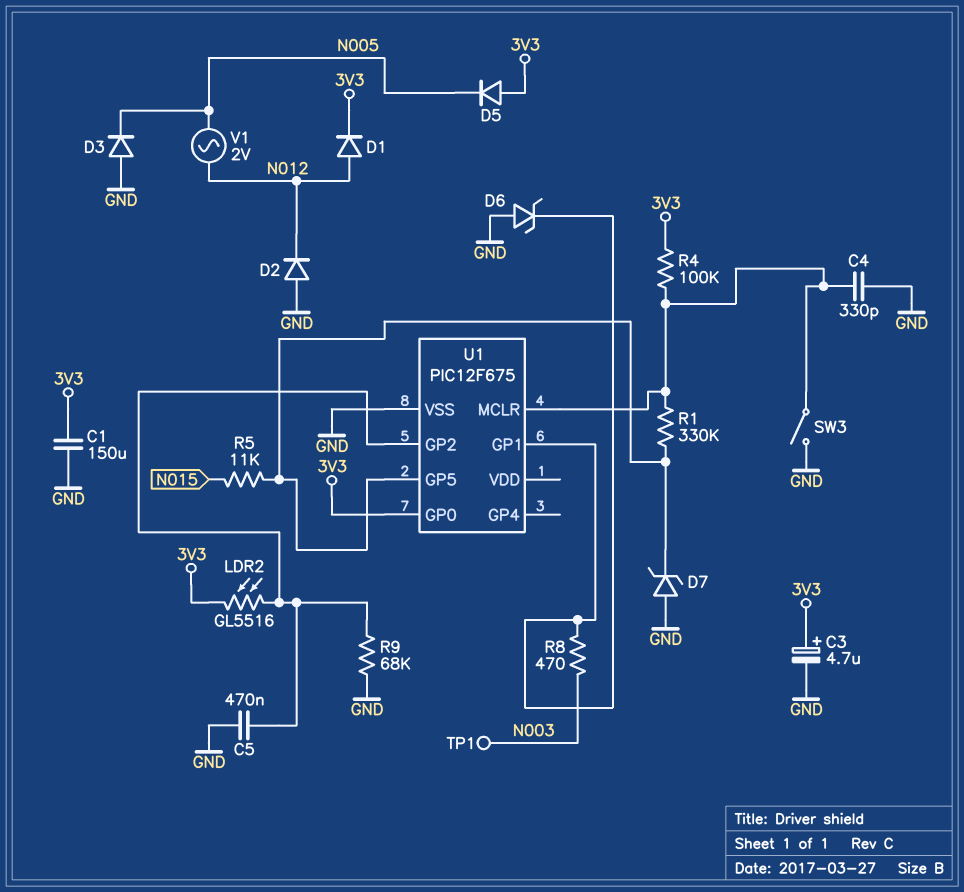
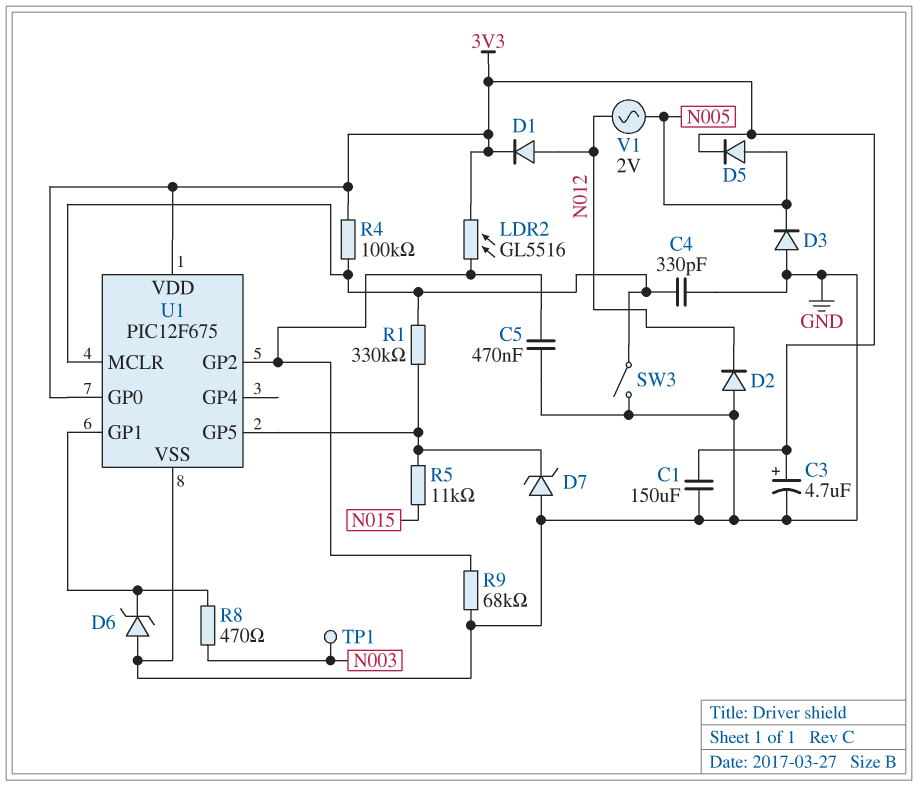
D5: diode (A 3V3, K N005) -> diode (A N005, K 3V3)
U1 pin VDD: none -> 3V3

